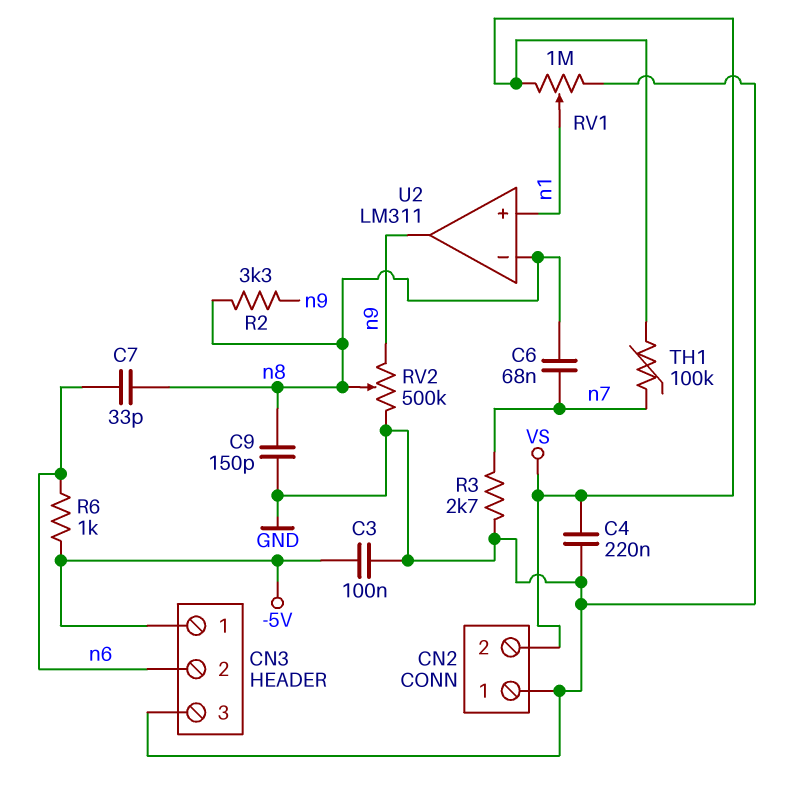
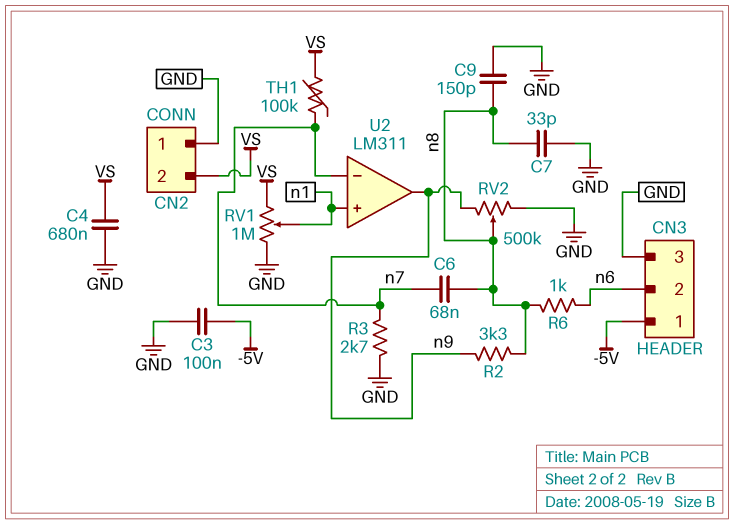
C4: 220nF (GND, VS) -> 680nF (GND, VS)
C7: 33pF (n6, n8) -> 33pF (GND, n8)
R6: 1k (-5V, n6) -> 1k (n6, n8)
U2 pin in-: n8 -> n7

